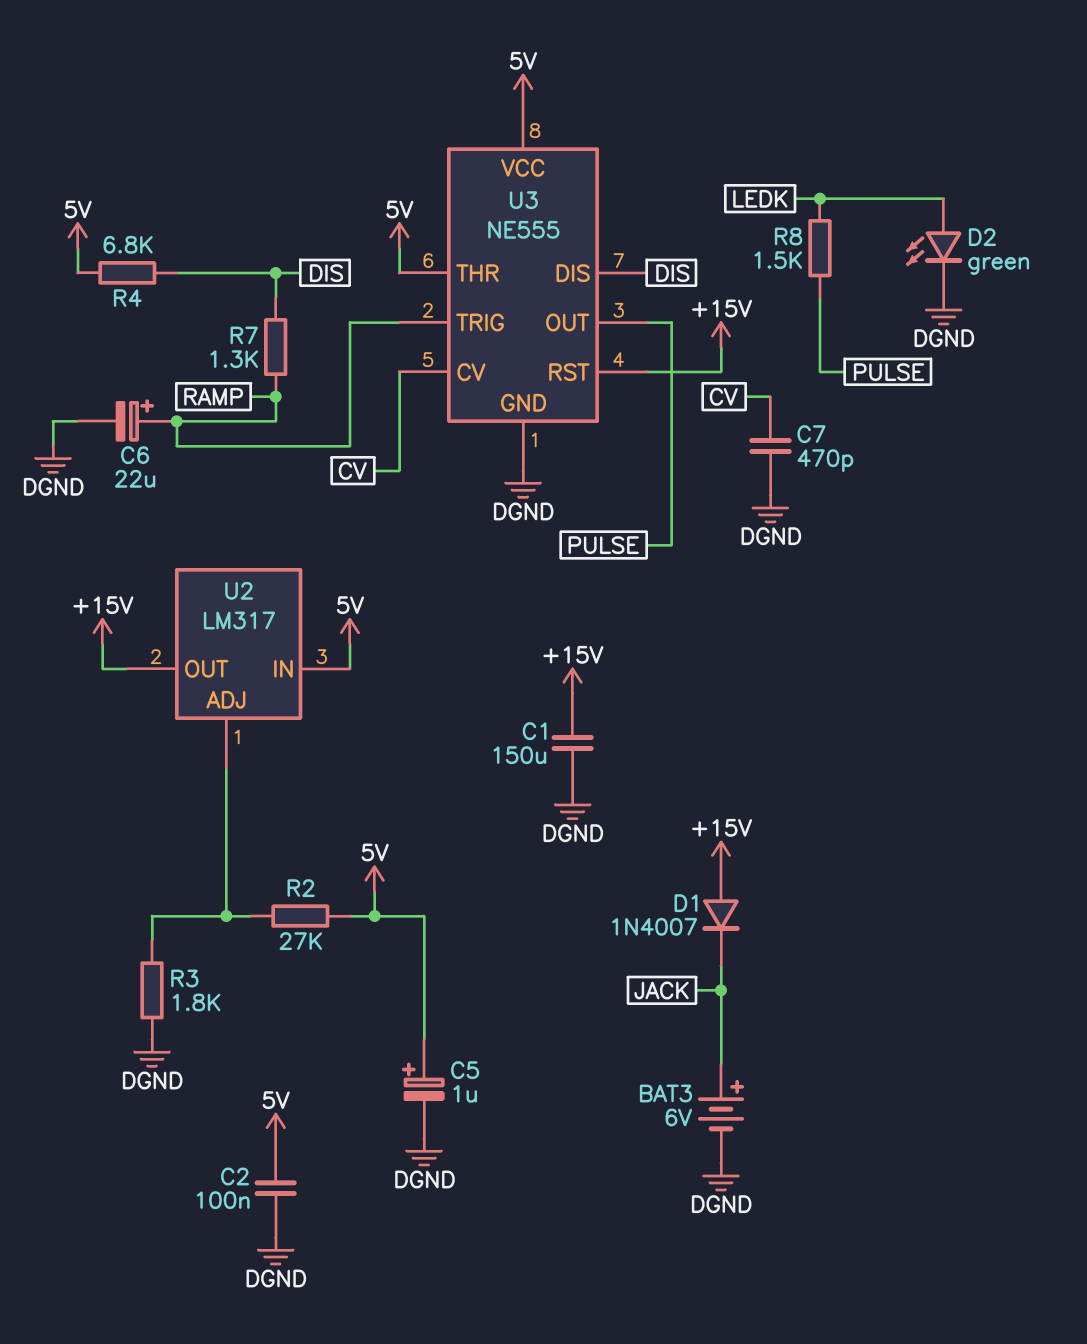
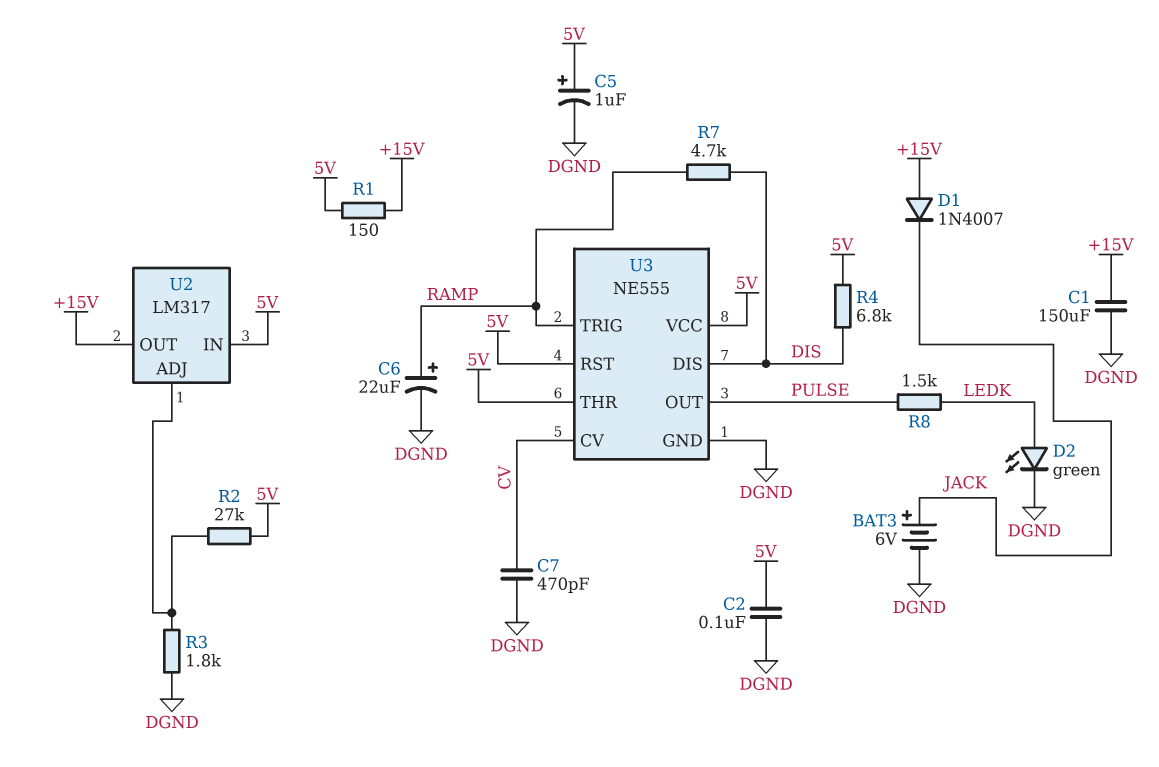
R1: none -> 150 (+15V, 5V)
R7: 1.3k (DIS, RAMP) -> 4.7k (DIS, RAMP)
U3 pin RST: +15V -> 5V

